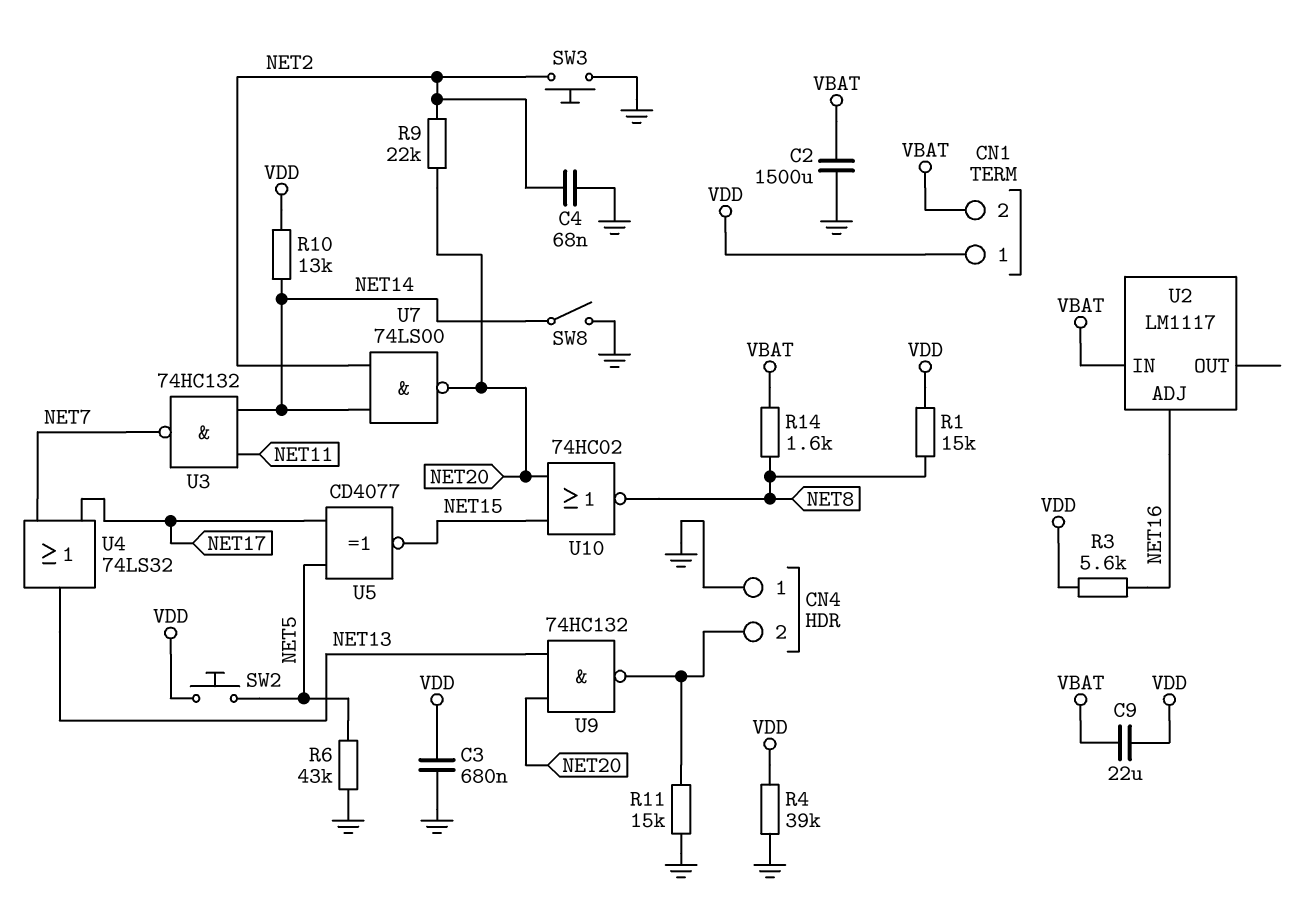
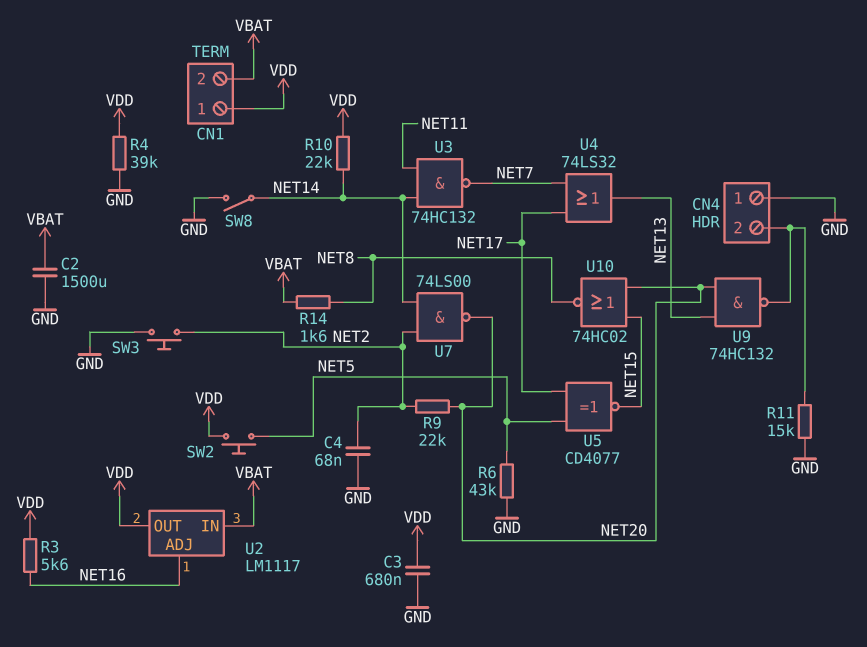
C9: 22uF (VBAT, VDD) -> none
R1: 15k (NET8, VDD) -> none
R10: 13k (NET14, VDD) -> 22k (NET14, VDD)
U2 pin OUT: none -> VDD

